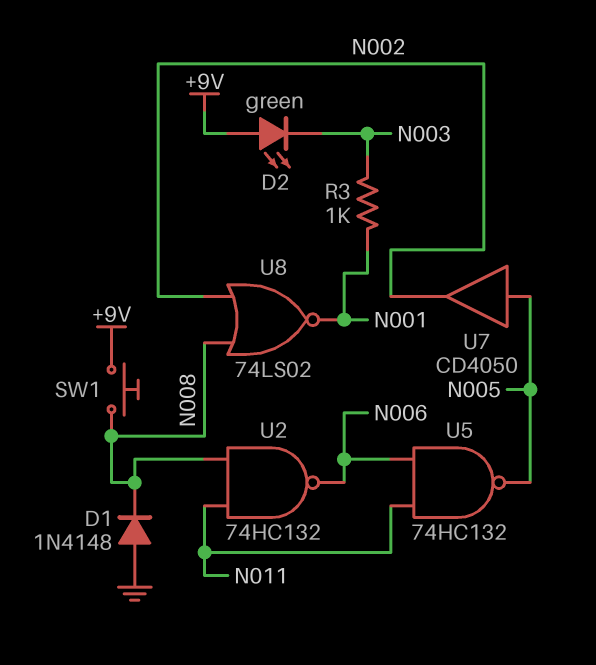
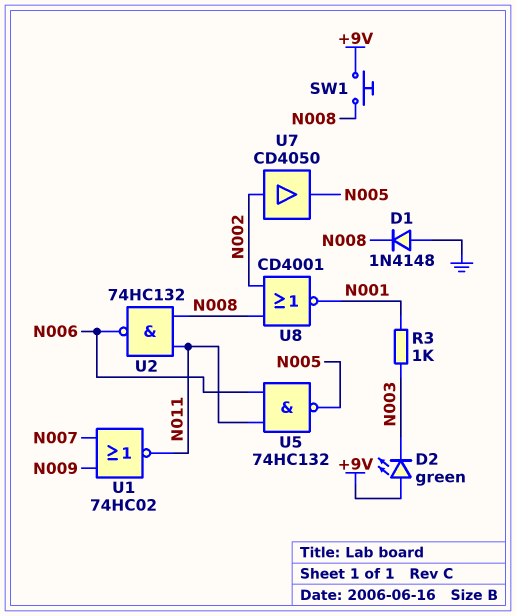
U1: none -> NOR 74HC02 (in N007, in N009, out N011)
U7: buffer CD4050 (in N005, out N002) -> buffer CD4050 (in N002, out N005)
U8: NOR 74LS02 (in N002, in N008, out N001) -> NOR CD4001 (in N002, in N008, out N001)

